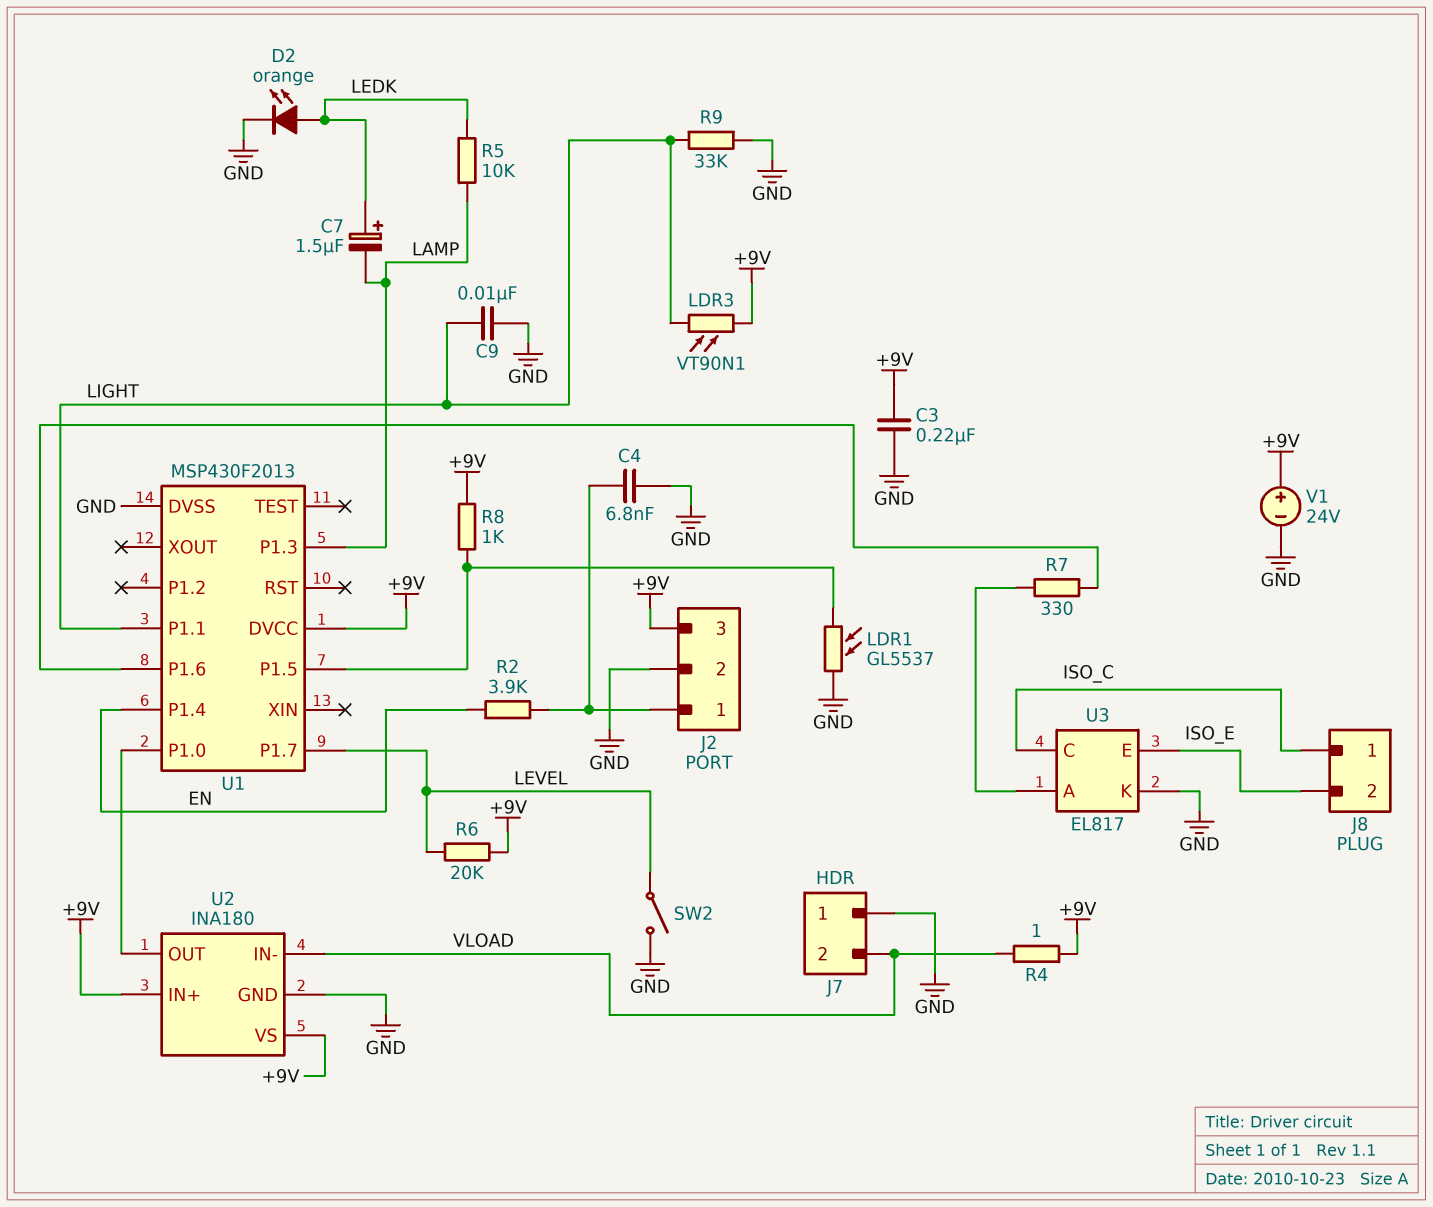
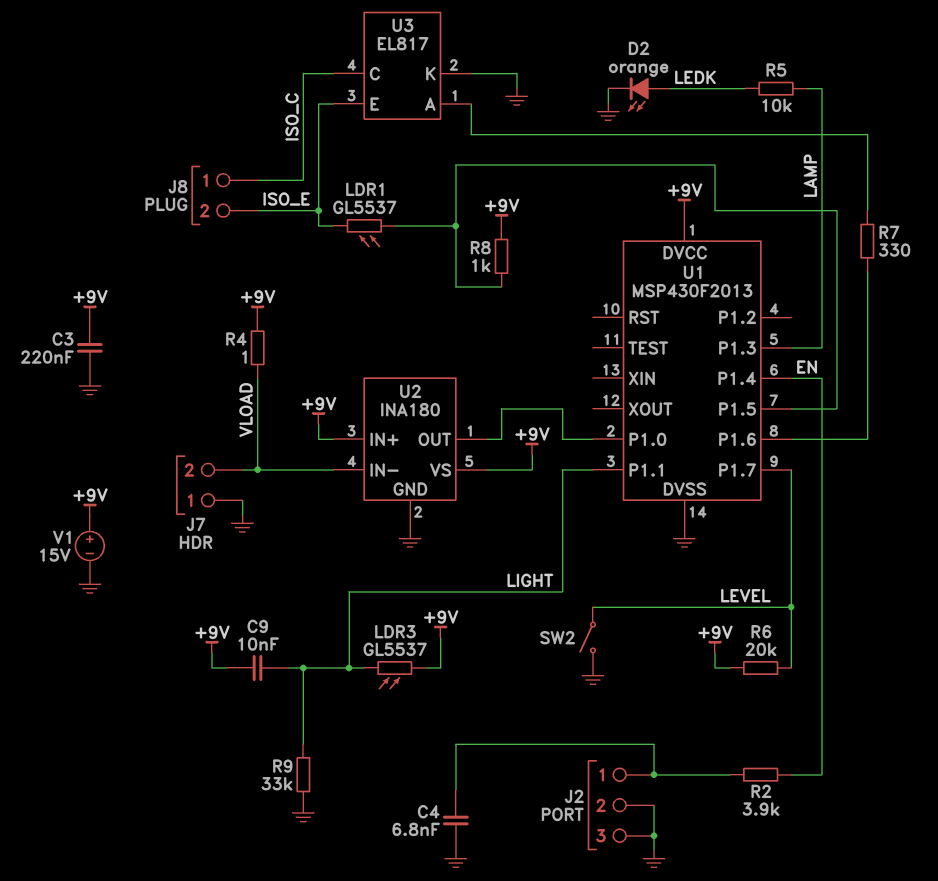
C7: 1.5uF (plus LEDK, minus LAMP) -> none
C9: 10nF (GND, LIGHT) -> 10nF (+9V, LIGHT)
J2 pin 3: +9V -> GND
LDR1: GL5537 (GND, U1/P1.5) -> GL5537 (ISO_E, U1/P1.5)
LDR3: VT90N1 (+9V, LIGHT) -> GL5537 (+9V, LIGHT)
V1: 24V (plus +9V, minus GND) -> 15V (plus +9V, minus GND)

